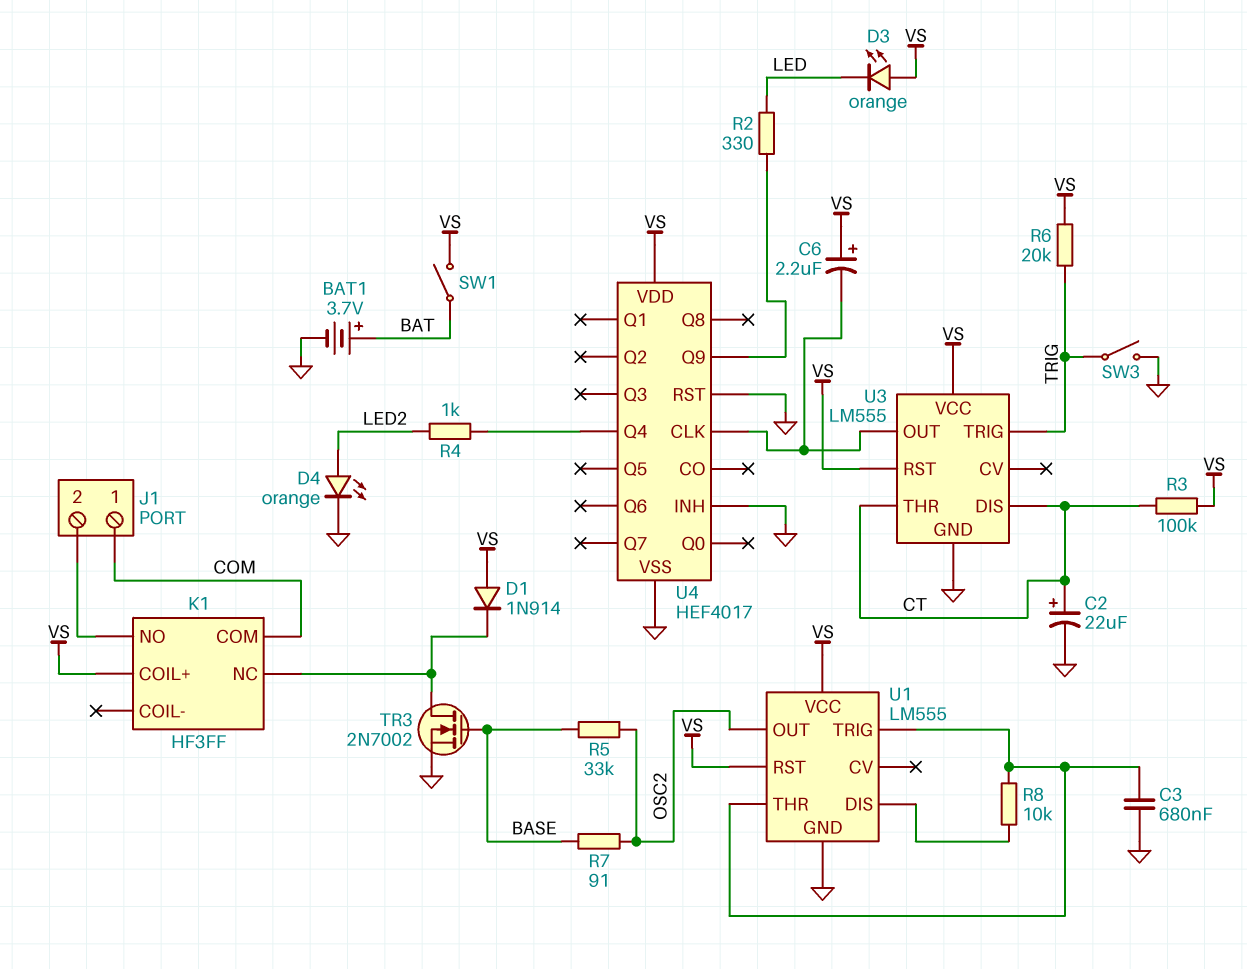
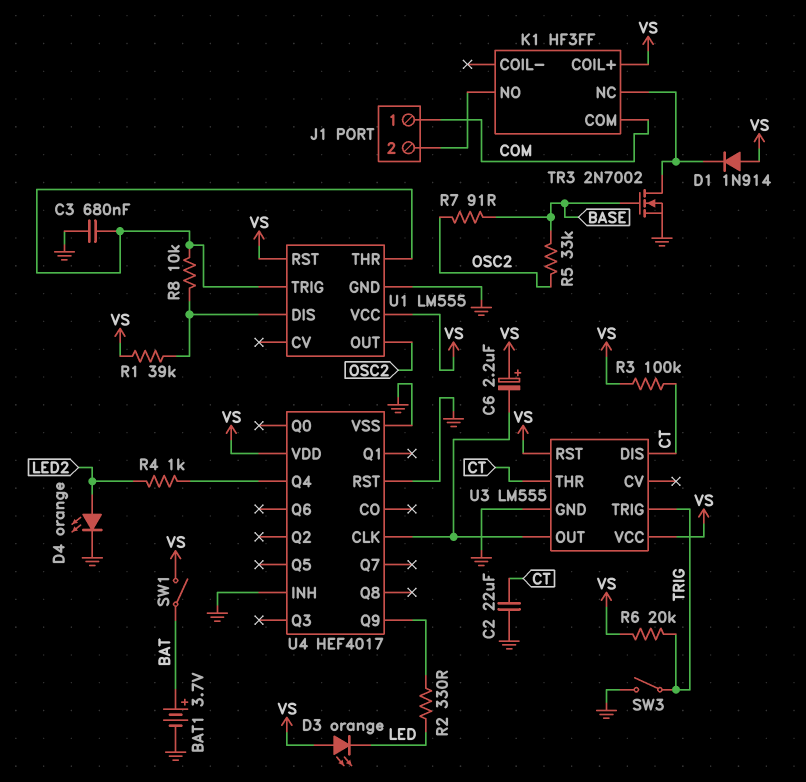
C2: 22uF (plus CT, minus GND) -> 22uF (CT, GND)
R1: none -> 39k (U1/DIS, VS)

